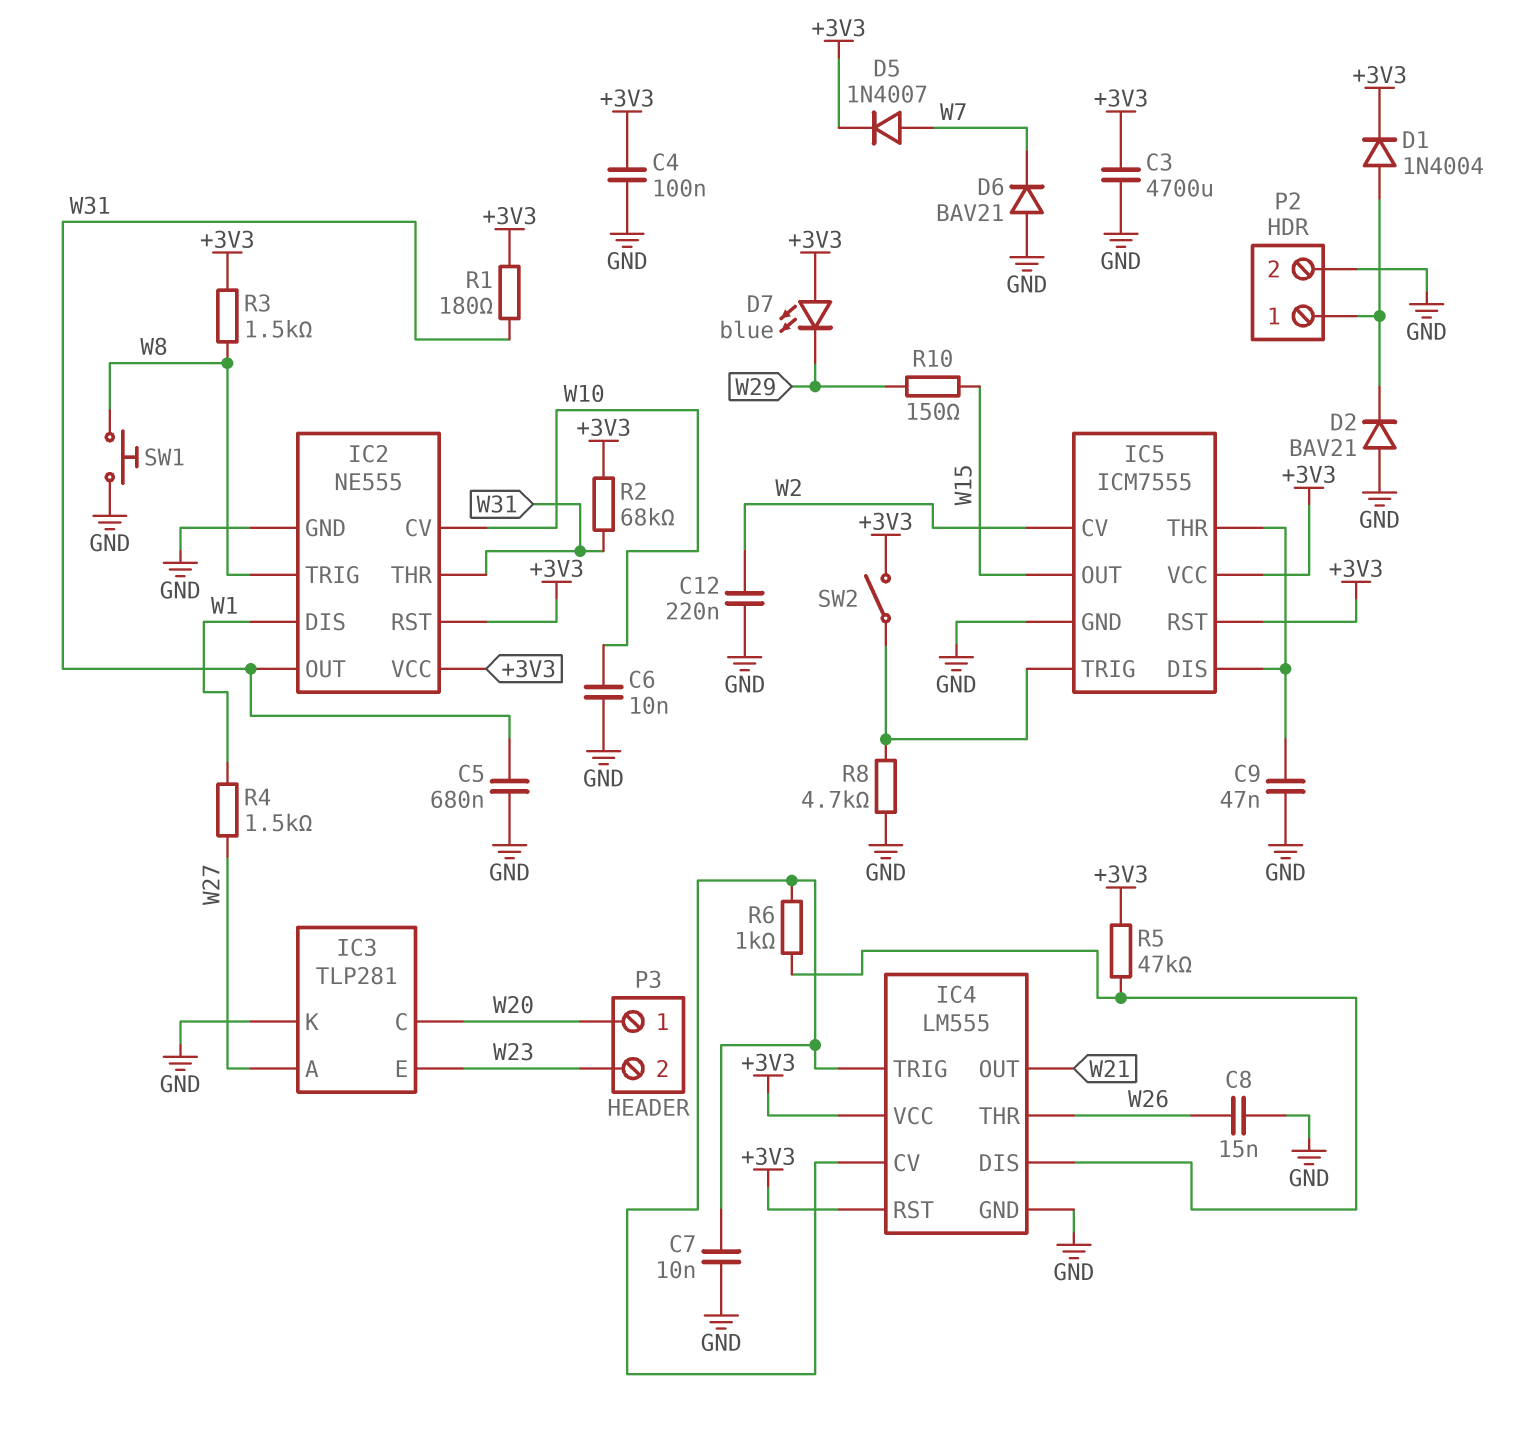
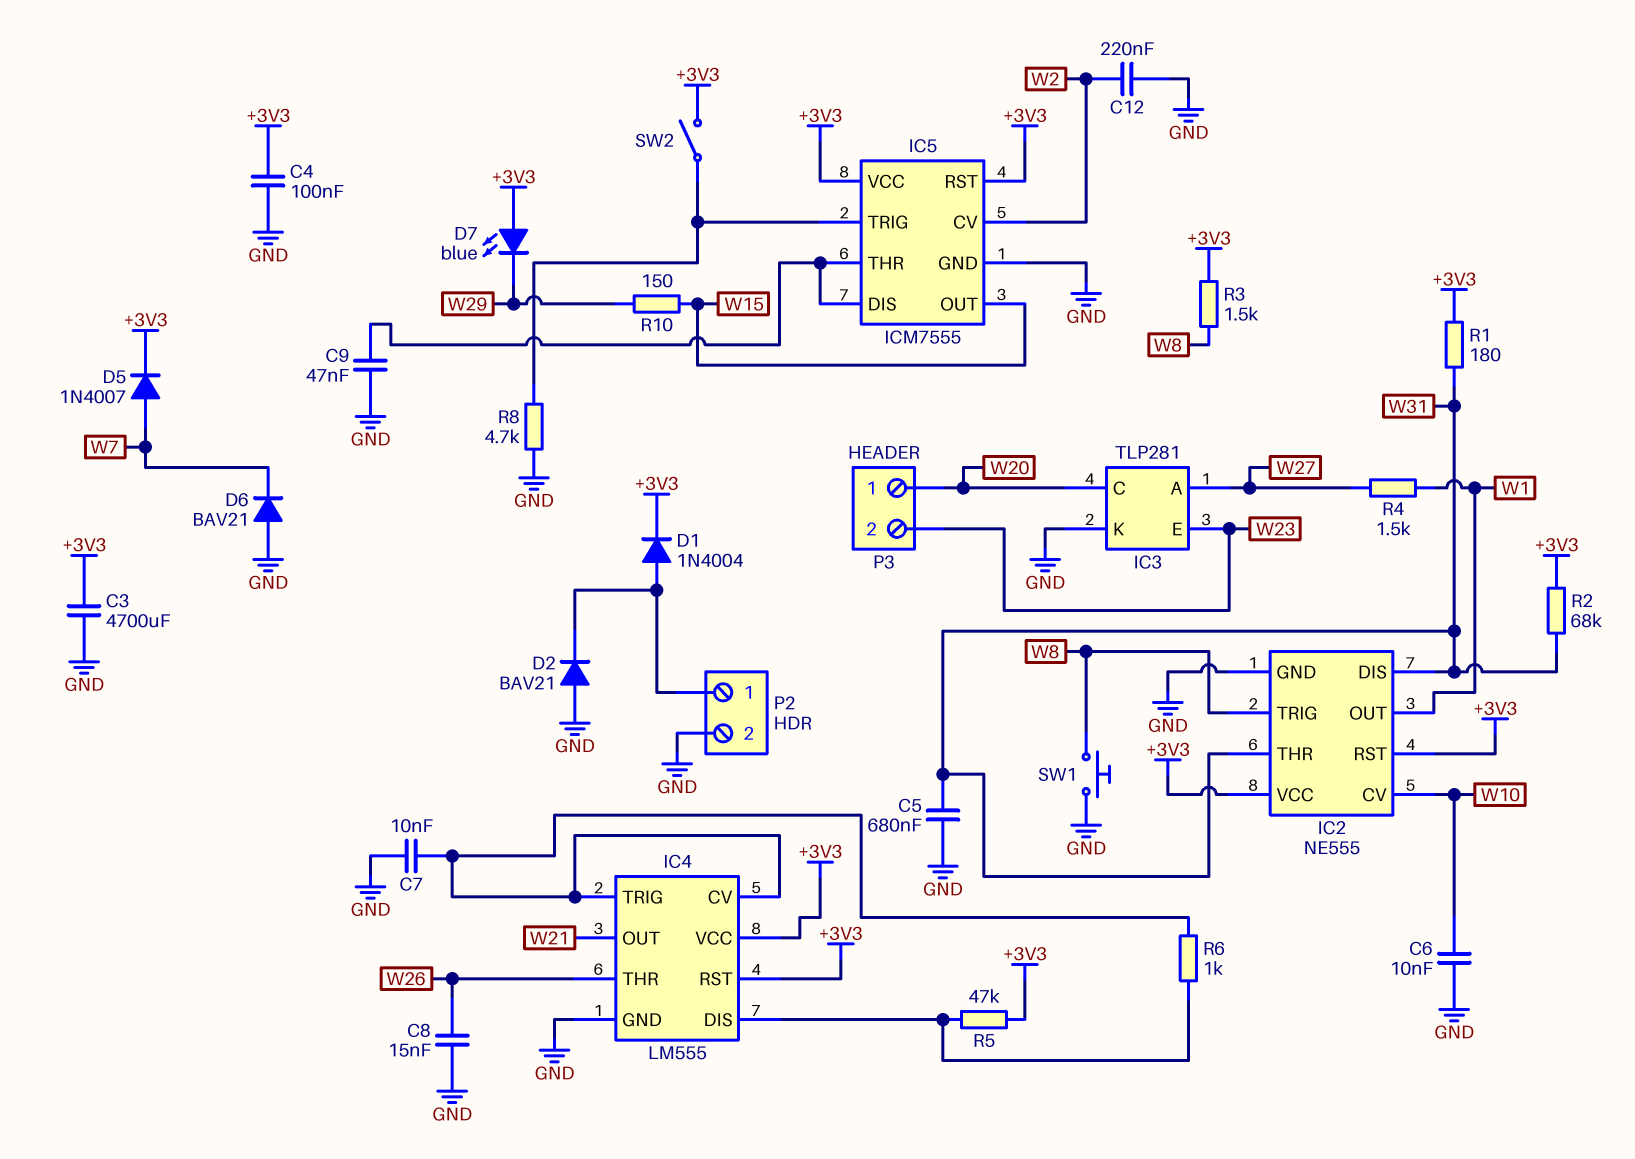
IC2 pin DIS: W1 -> W31
IC2 pin OUT: W31 -> W1

